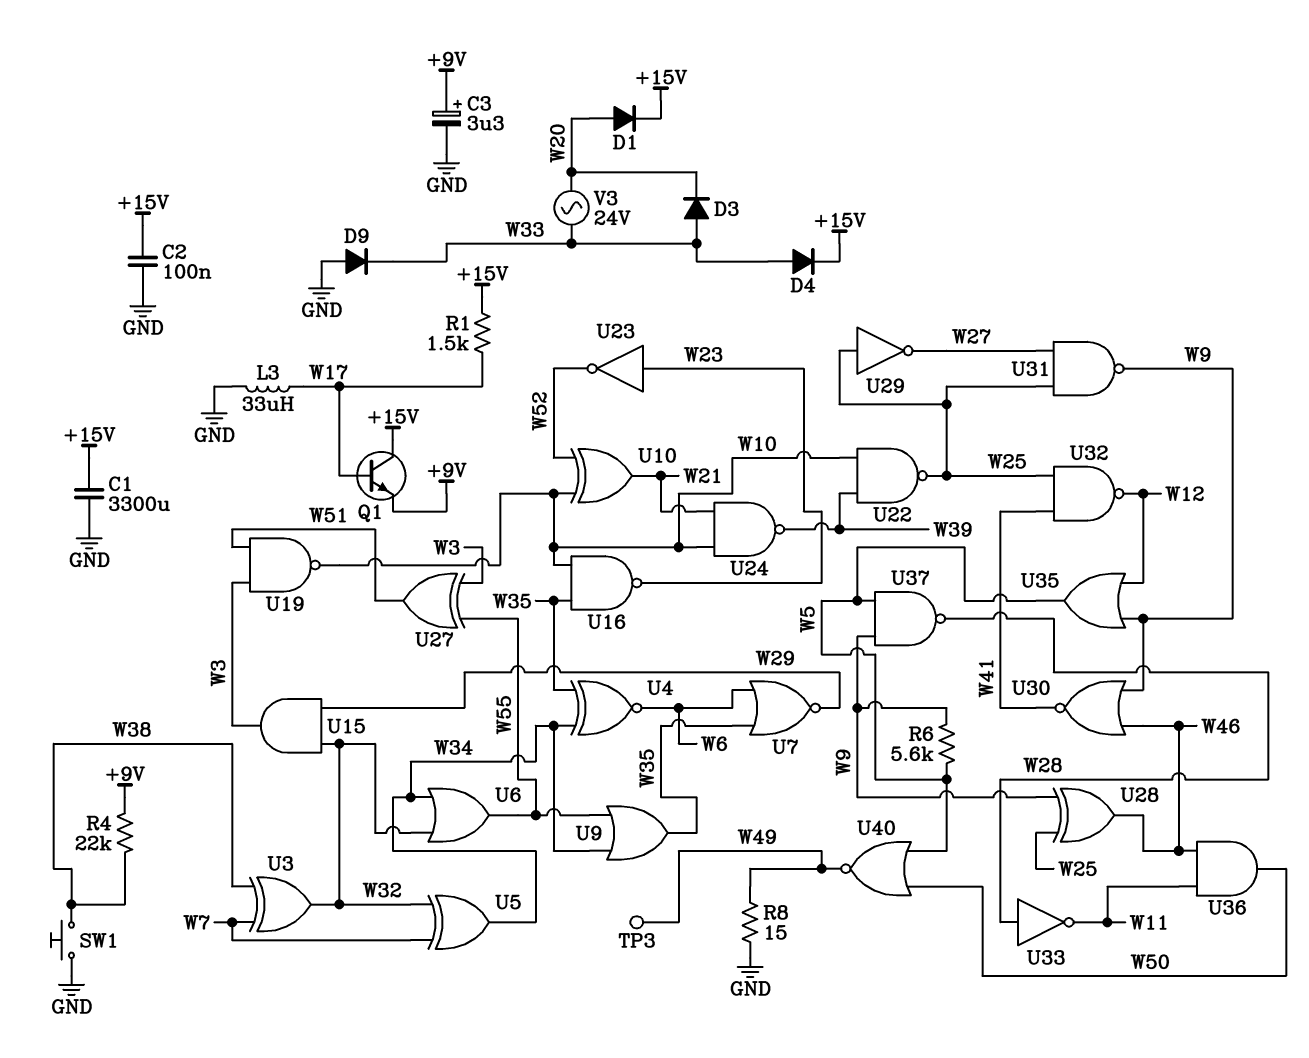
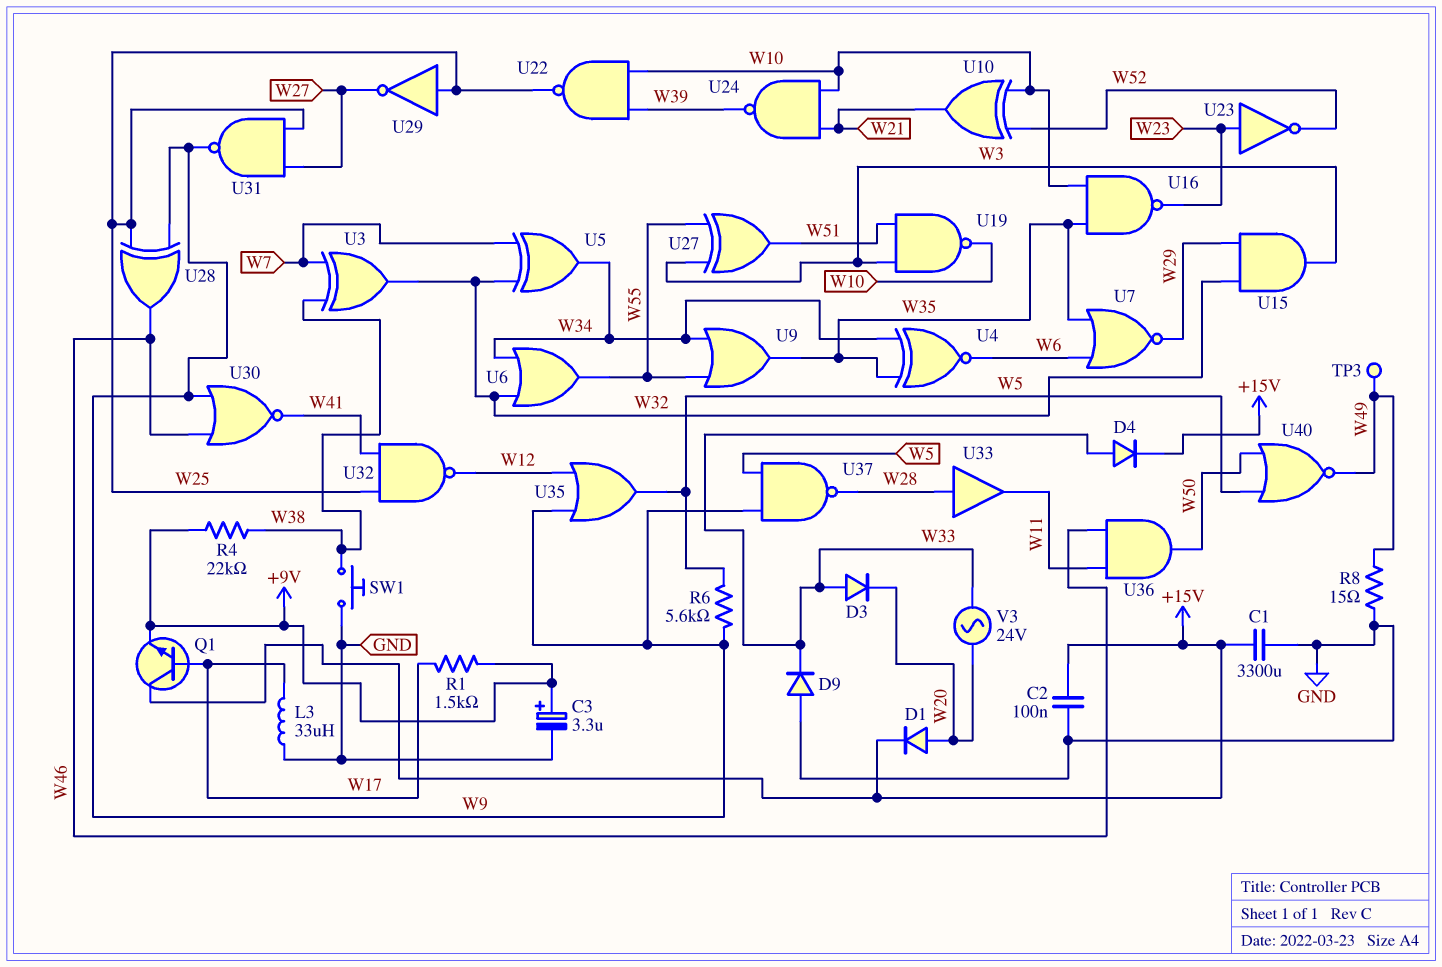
R1: 1.5k (+15V, W17) -> 1.5k (+9V, W17)
U33: NOT (in W28, out W11) -> buffer (in W28, out W11)

